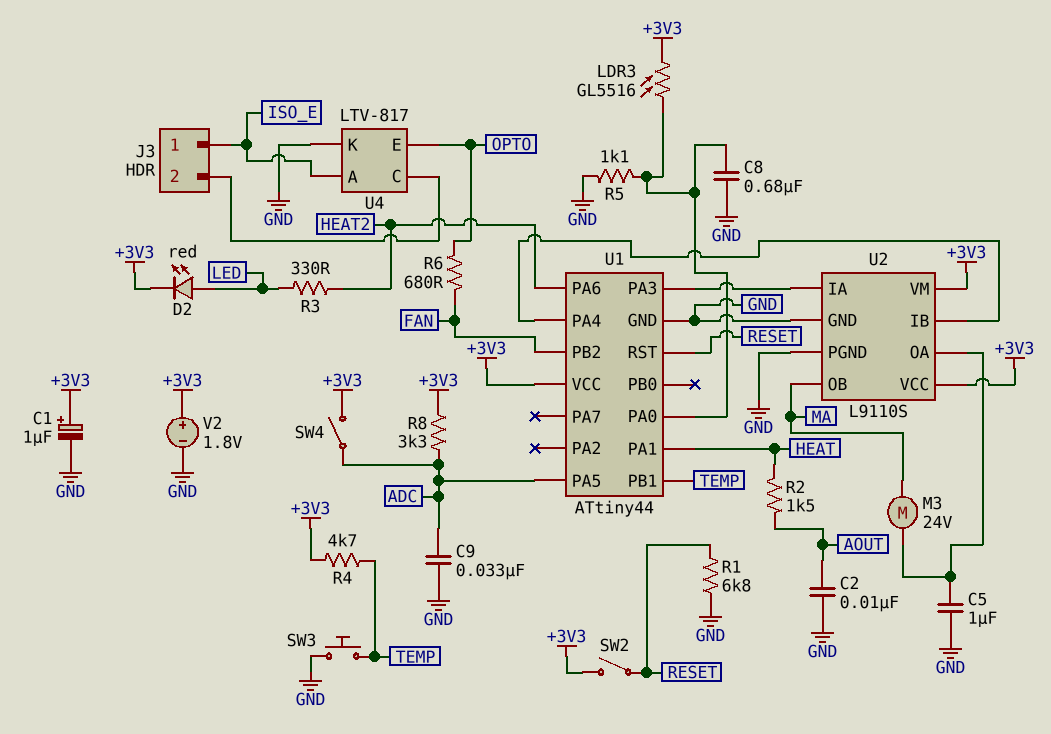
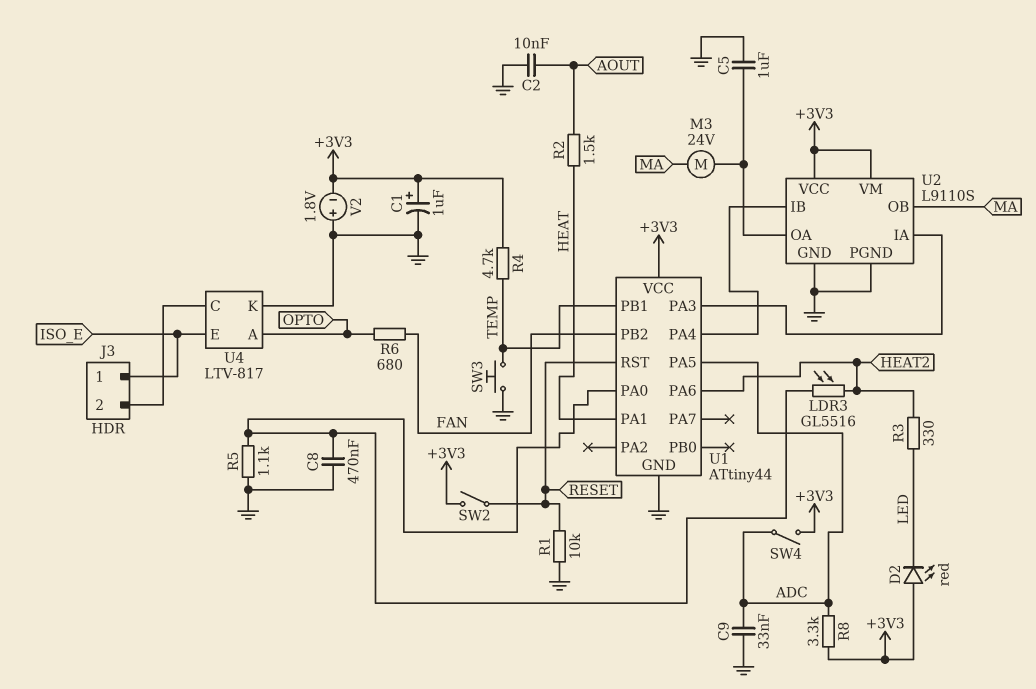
C8: 680nF (GND, U1/PA0) -> 470nF (GND, U1/PA0)
D2: LED red (A LED, K +3V3) -> LED red (A +3V3, K LED)
LDR3: GL5516 (+3V3, U1/PA0) -> GL5516 (HEAT2, U1/PA0)
R1: 6.8k (GND, RESET) -> 10k (GND, RESET)
U4 pin A: ISO_E -> OPTO
U4 pin E: OPTO -> ISO_E
V2: 1.8V (plus +3V3, minus GND) -> 1.8V (plus GND, minus +3V3)

